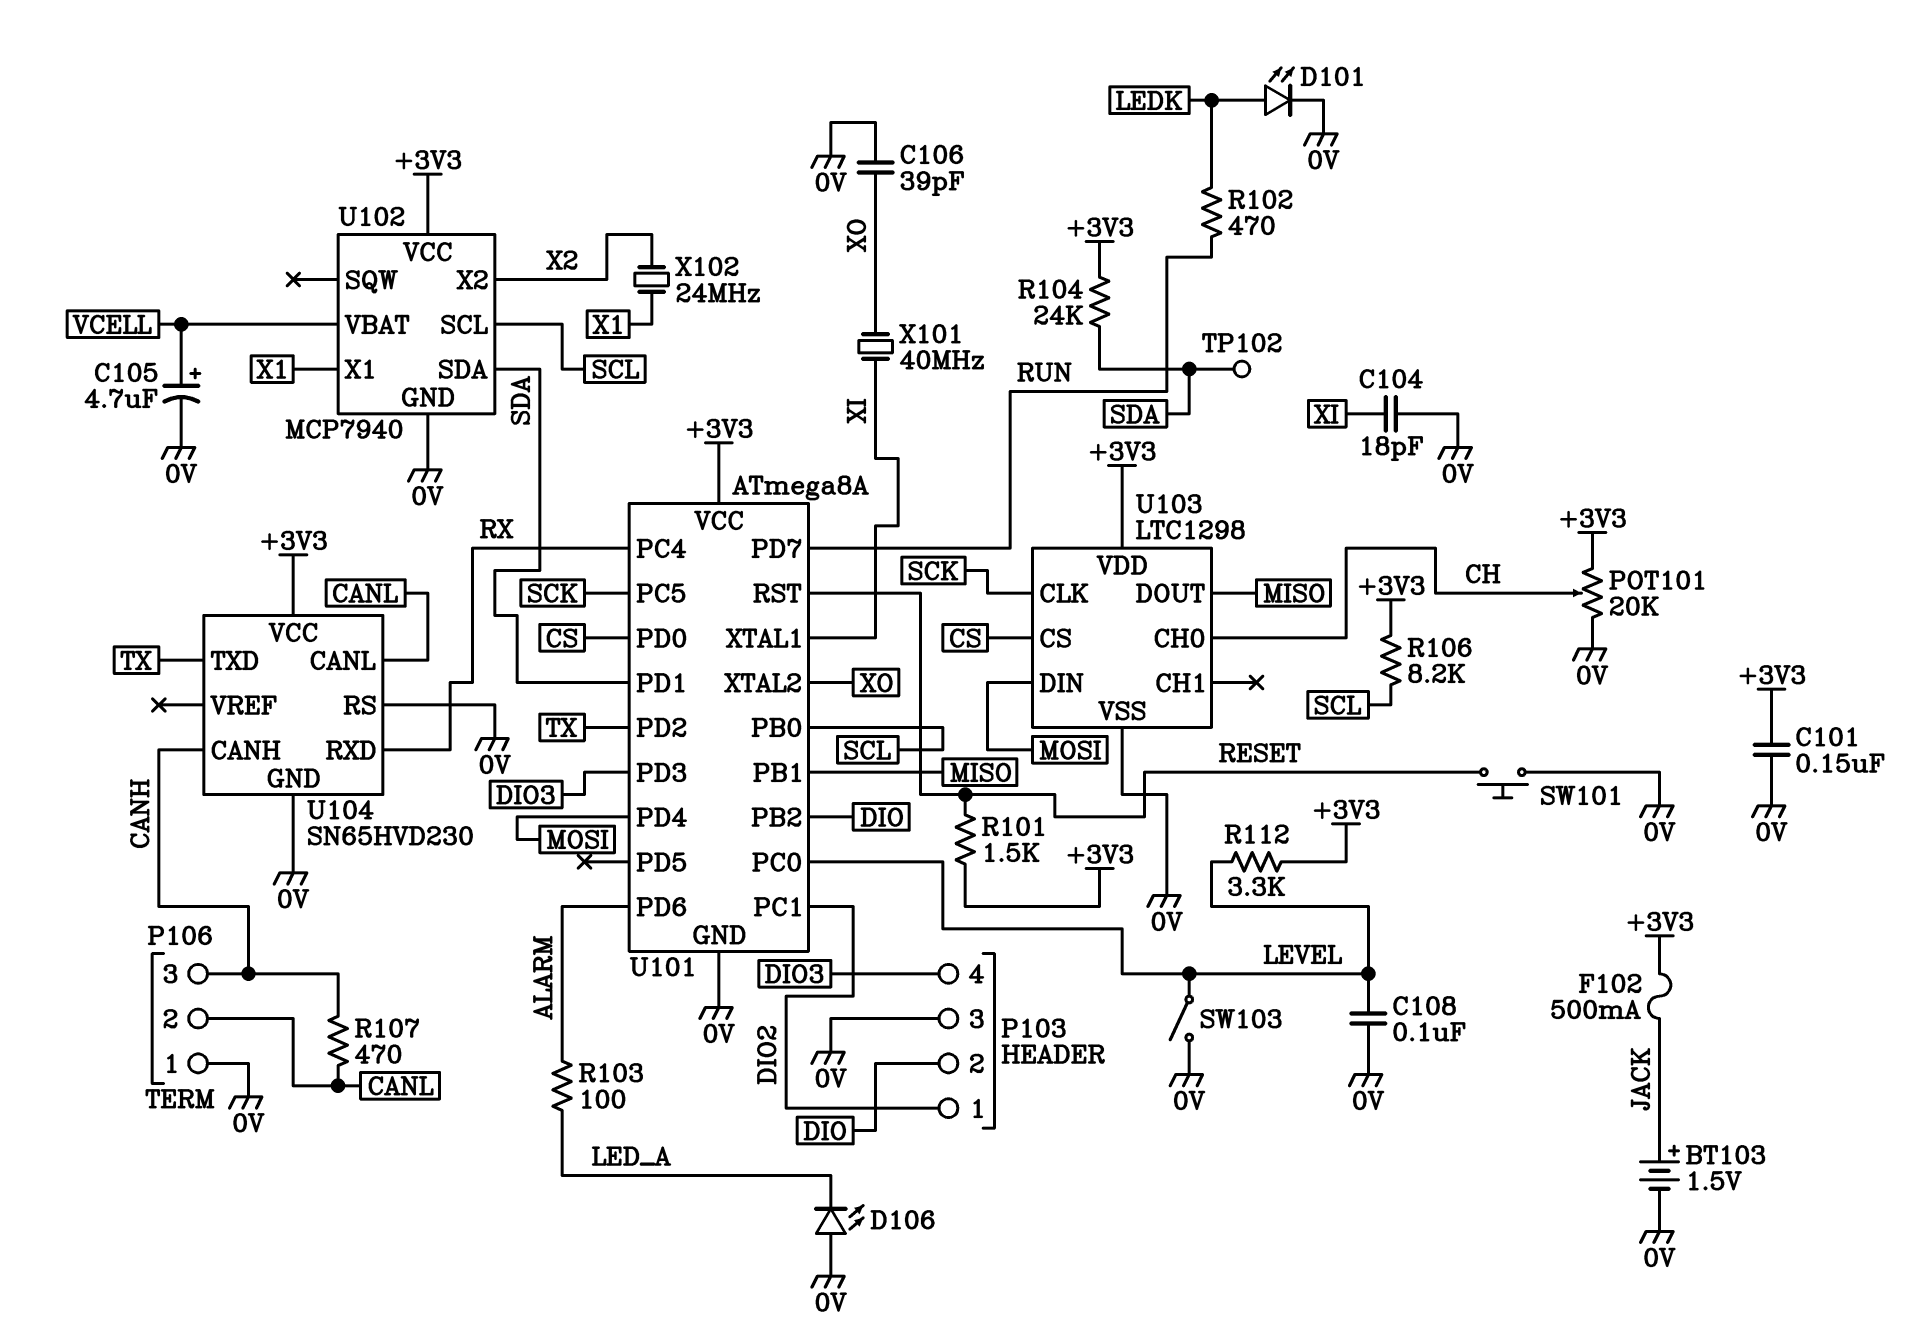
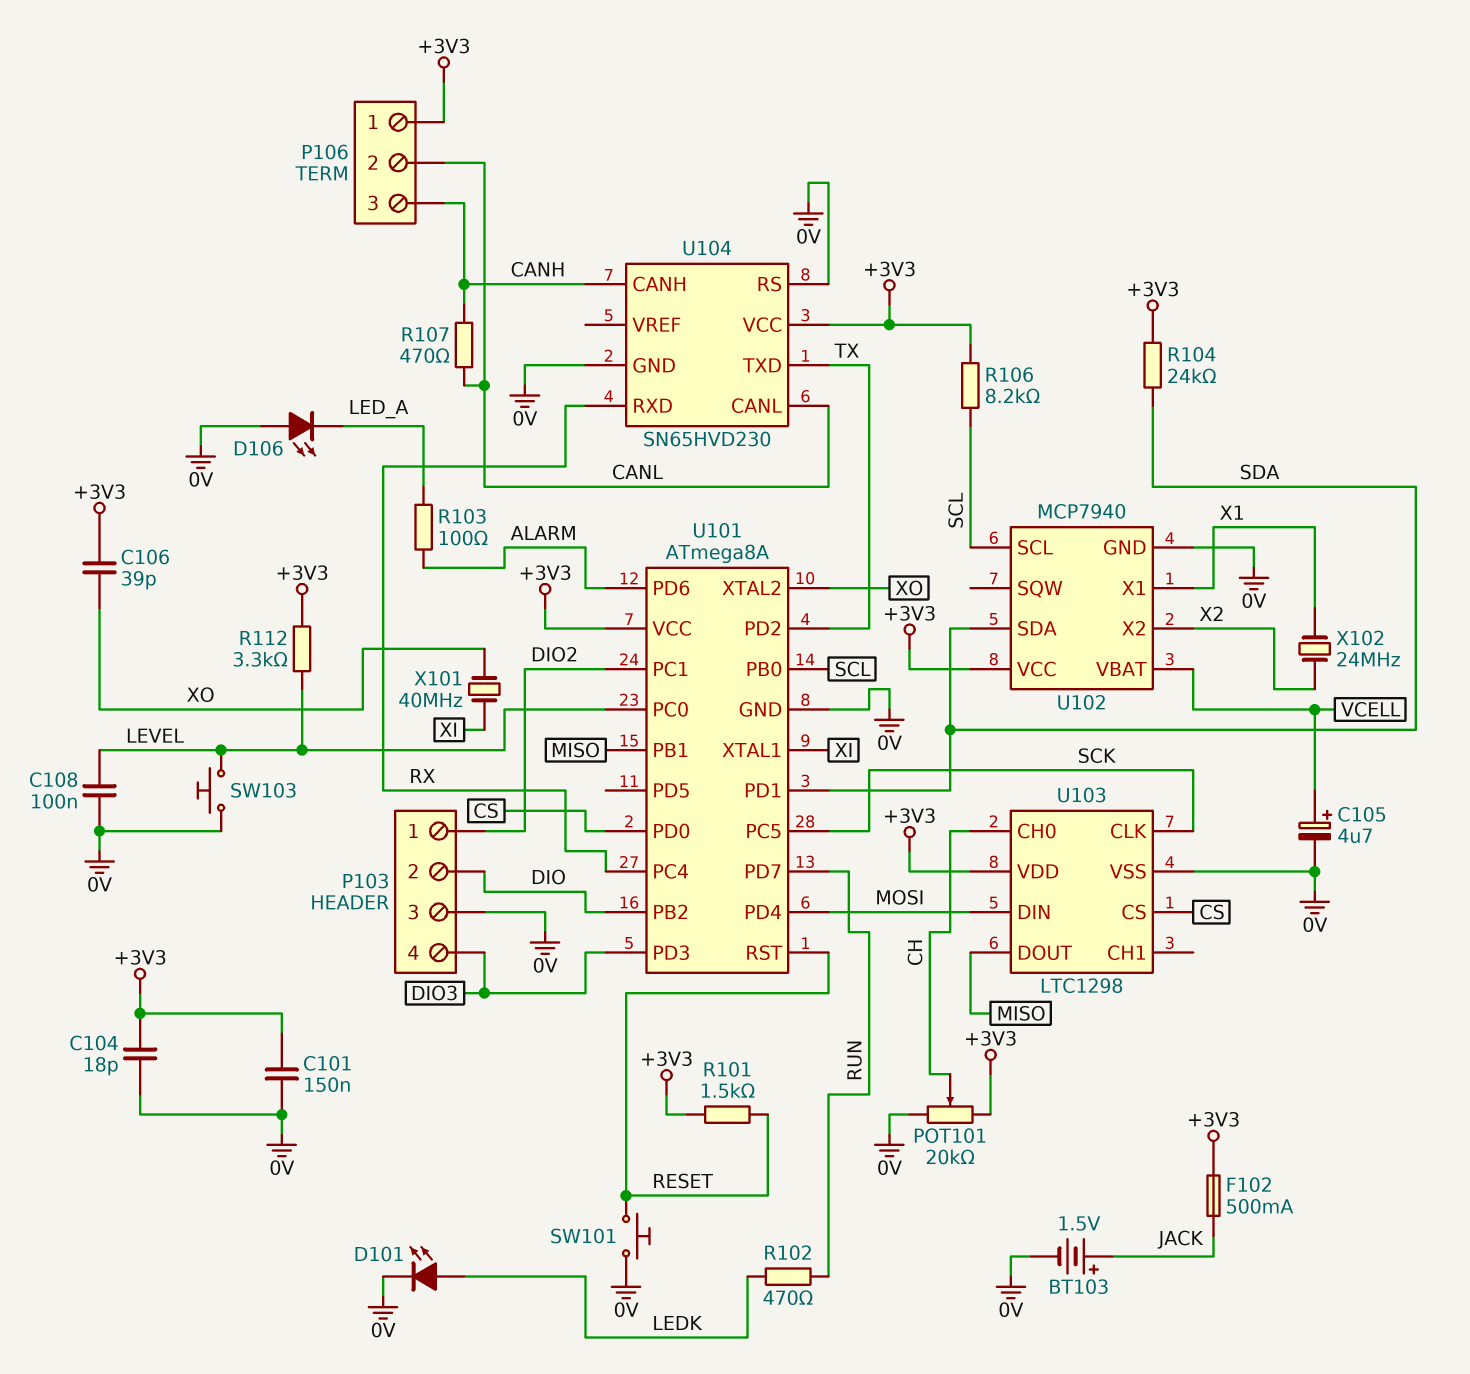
C104: 18pF (0V, XI) -> 18pF (+3V3, 0V)
C106: 39pF (0V, XO) -> 39pF (+3V3, XO)
P106 pin 1: 0V -> +3V3
SW103: switch (0V, LEVEL) -> button (0V, LEVEL)
TP102: test point (SDA) -> none

